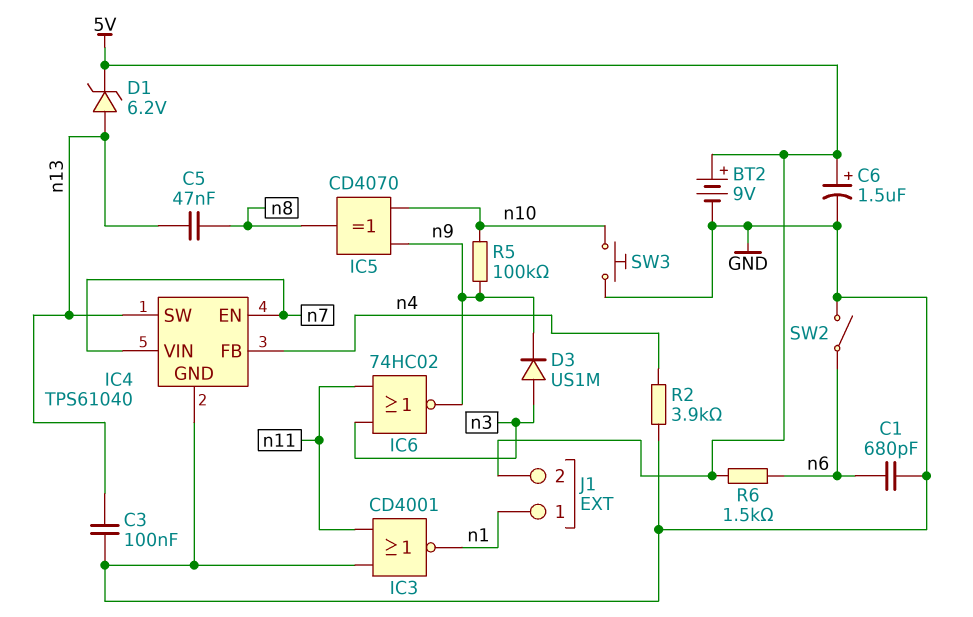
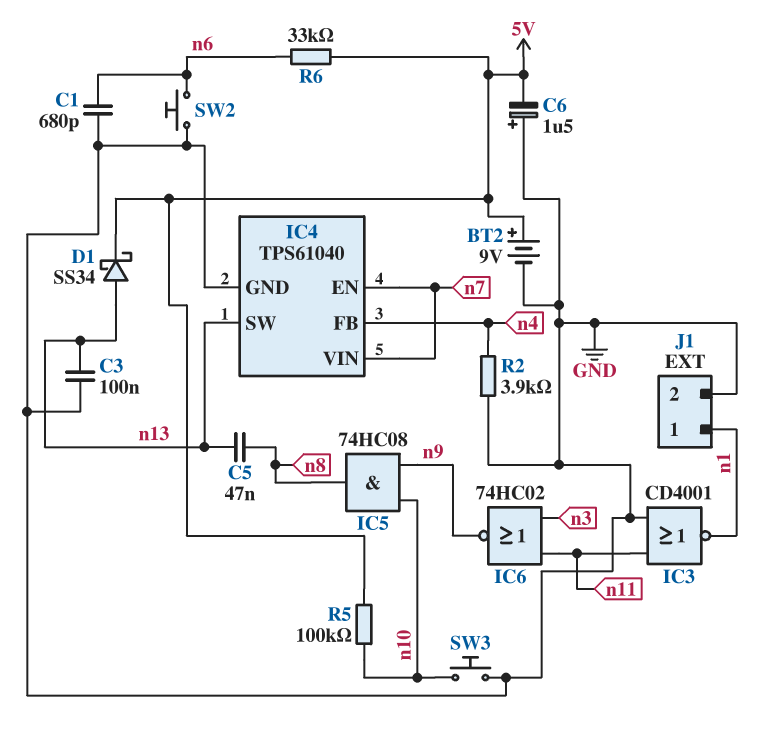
C6: 1.5uF (plus 5V, minus GND) -> 1.5uF (plus GND, minus 5V)
D1: zener 6.2V (A n13, K 5V) -> schottky SS34 (A n13, K 5V)
D3: diode US1M (A n3, K n9) -> none
IC5: XOR CD4070 (in n9, in n10, out n8) -> AND 74HC08 (in n9, in n10, out n8)
J1 pin 2: 5V -> GND
R5: 100k (n9, n10) -> 100k (5V, n10)
R6: 1.5k (5V, n6) -> 33k (5V, n6)
SW2: switch (GND, n6) -> button (GND, n6)

